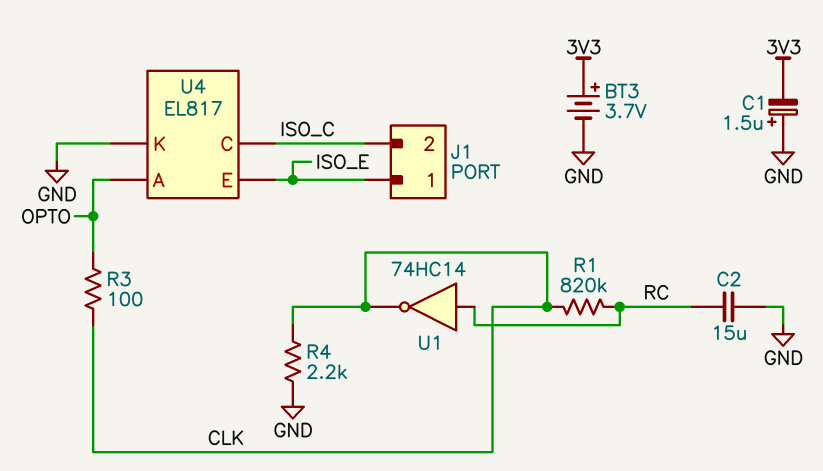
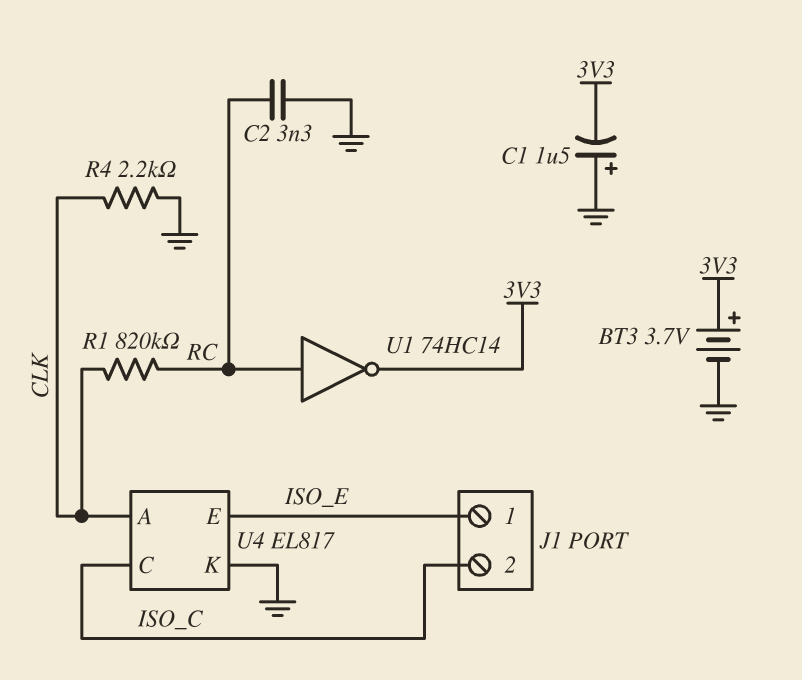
C2: 15uF (GND, RC) -> 3.3nF (GND, RC)
R3: 100 (CLK, OPTO) -> none
U1: NOT 74HC14 (in RC, out CLK) -> NOT 74HC14 (in RC, out 3V3)
U4 pin A: OPTO -> CLK

